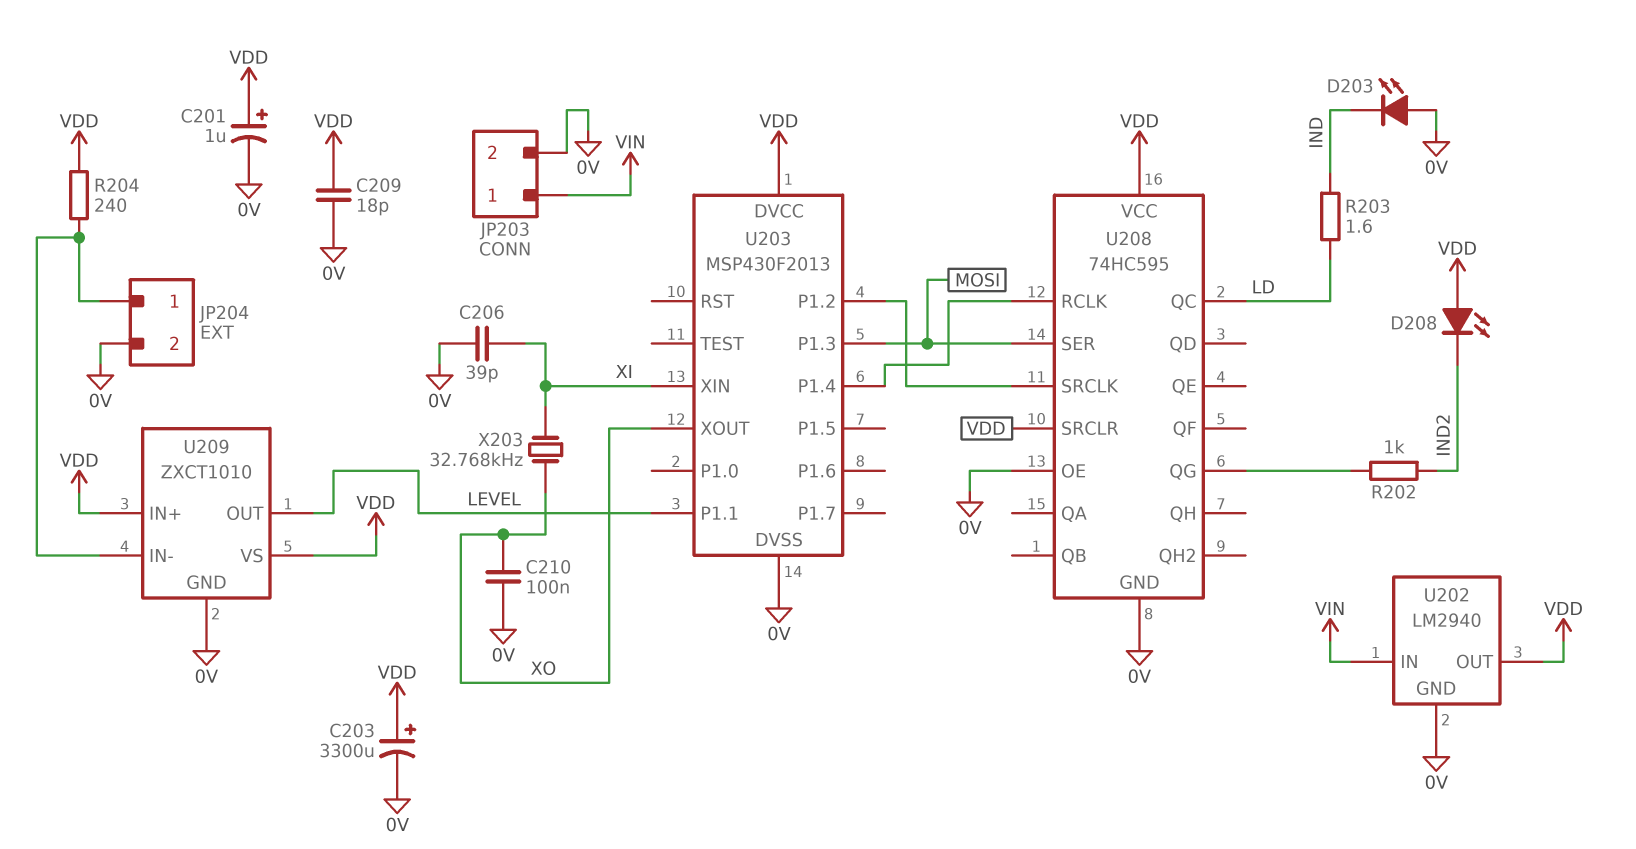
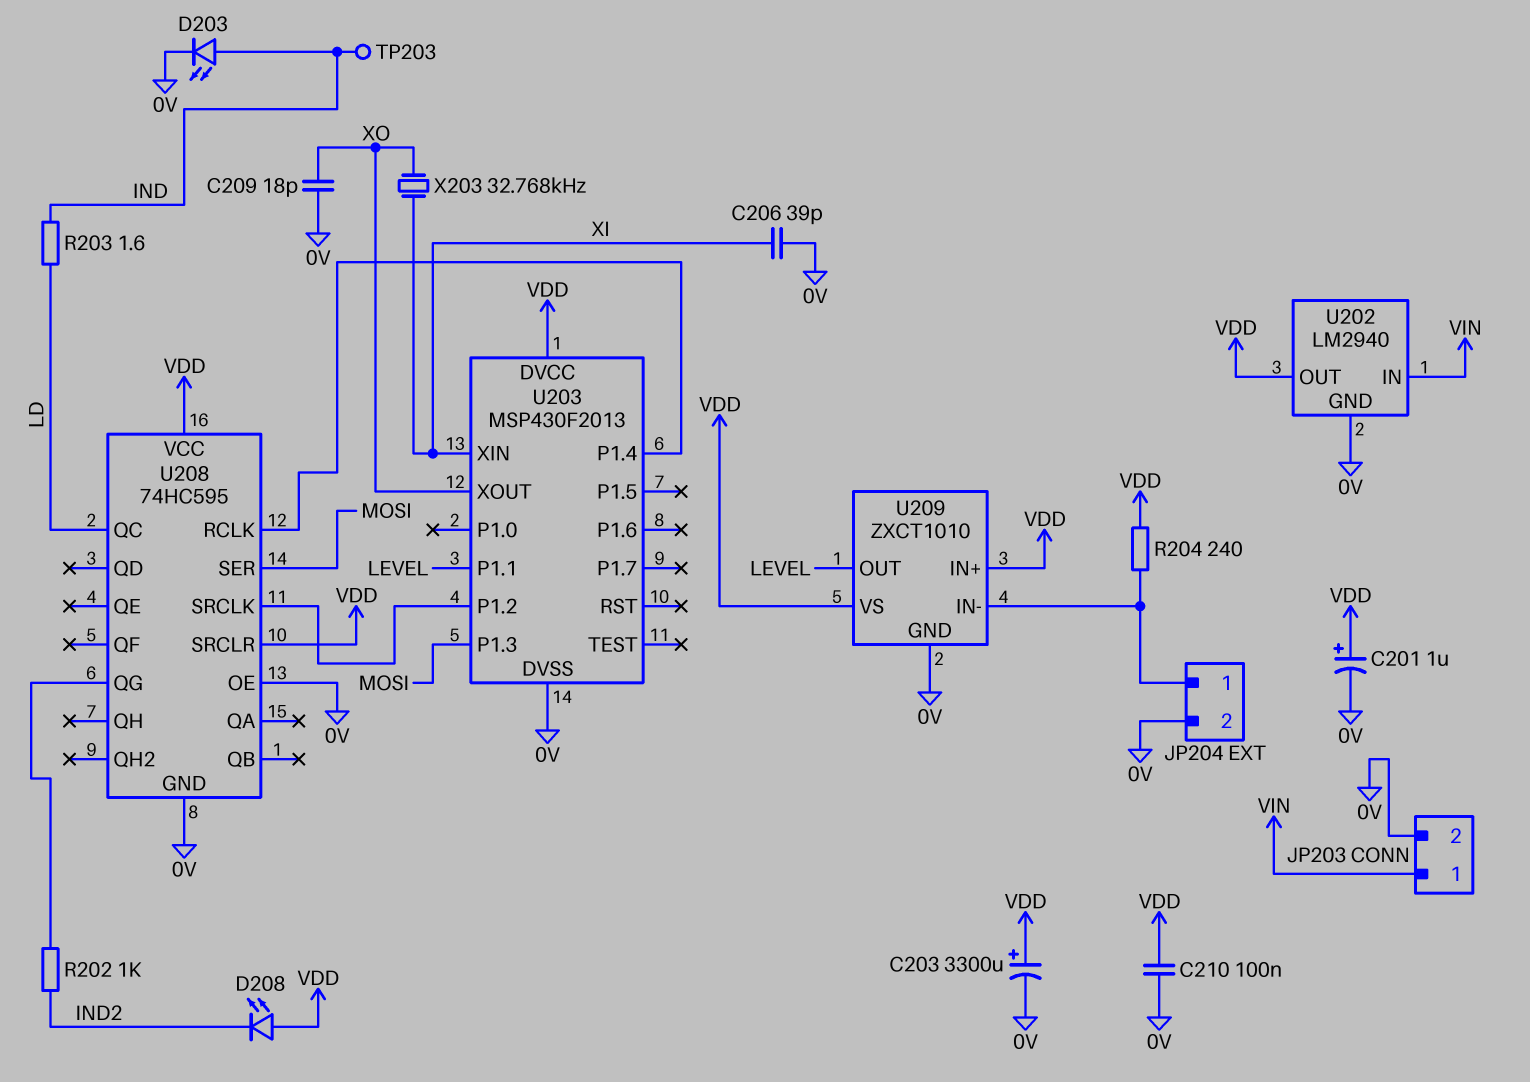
C209: 18pF (0V, VDD) -> 18pF (0V, XO)
C210: 100nF (0V, XO) -> 100nF (0V, VDD)
D203: LED (A 0V, K IND) -> LED (A IND, K 0V)
TP203: none -> test point (IND)

